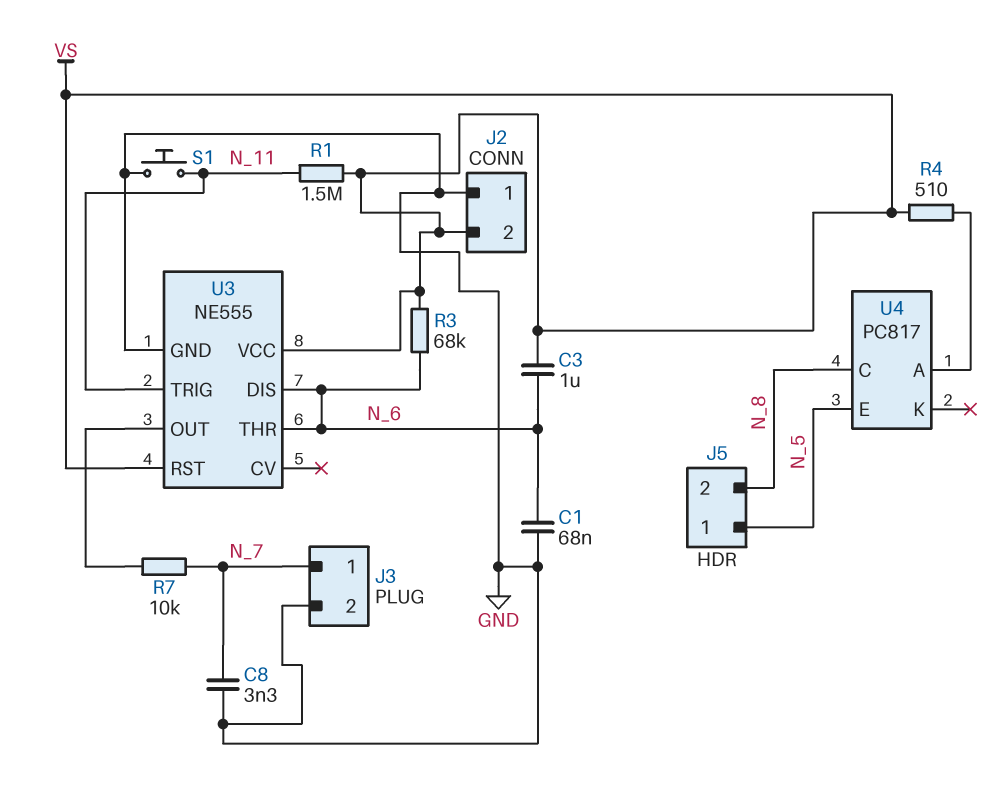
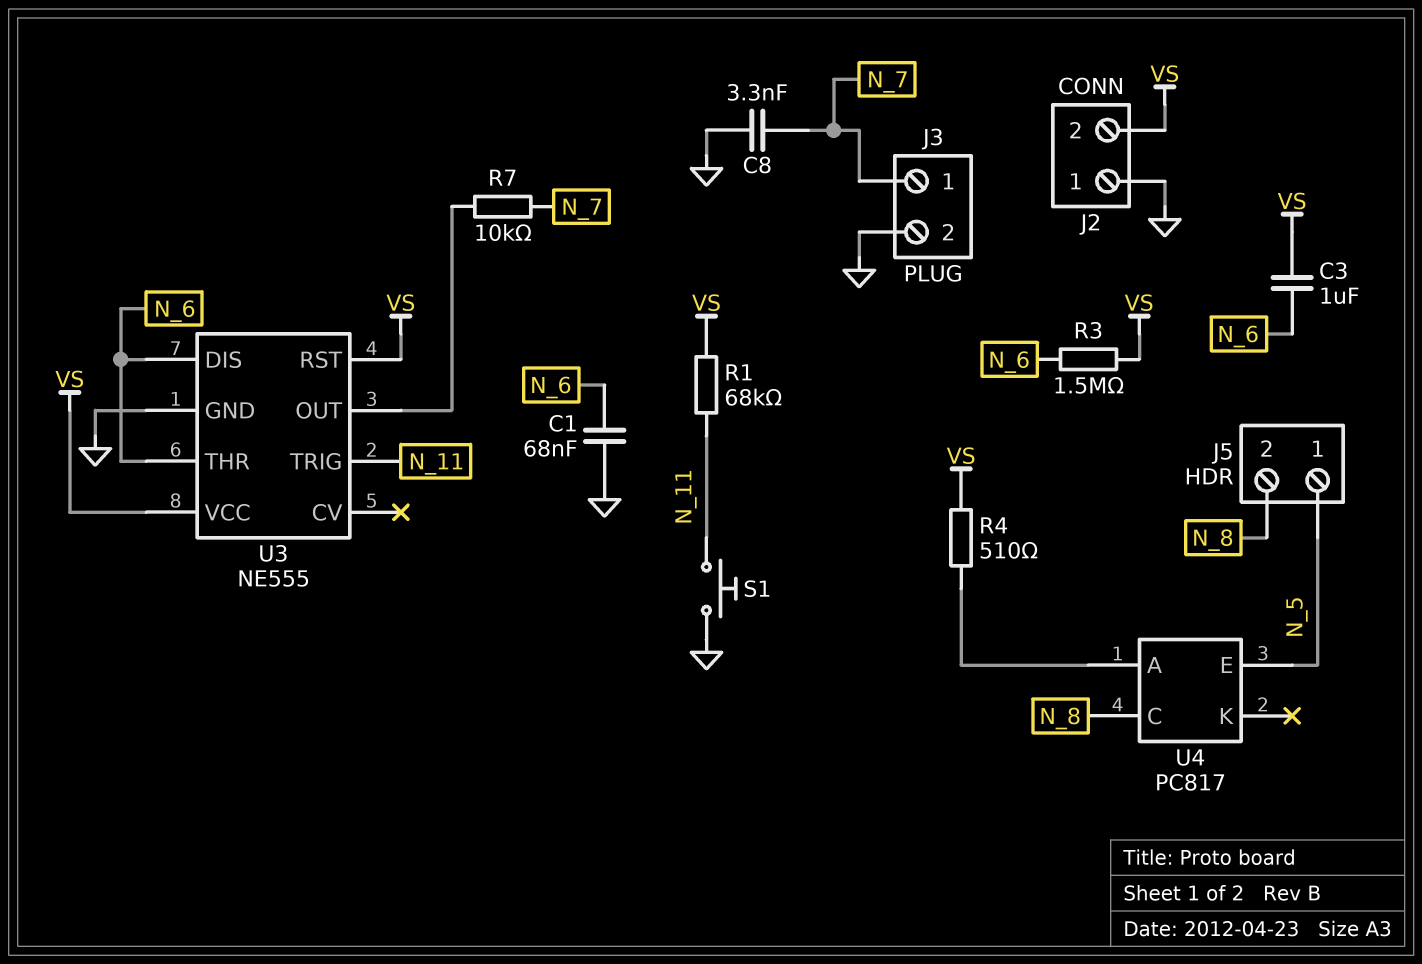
R1: 1.5M (N_11, VS) -> 68k (N_11, VS)
R3: 68k (N_6, VS) -> 1.5M (N_6, VS)

